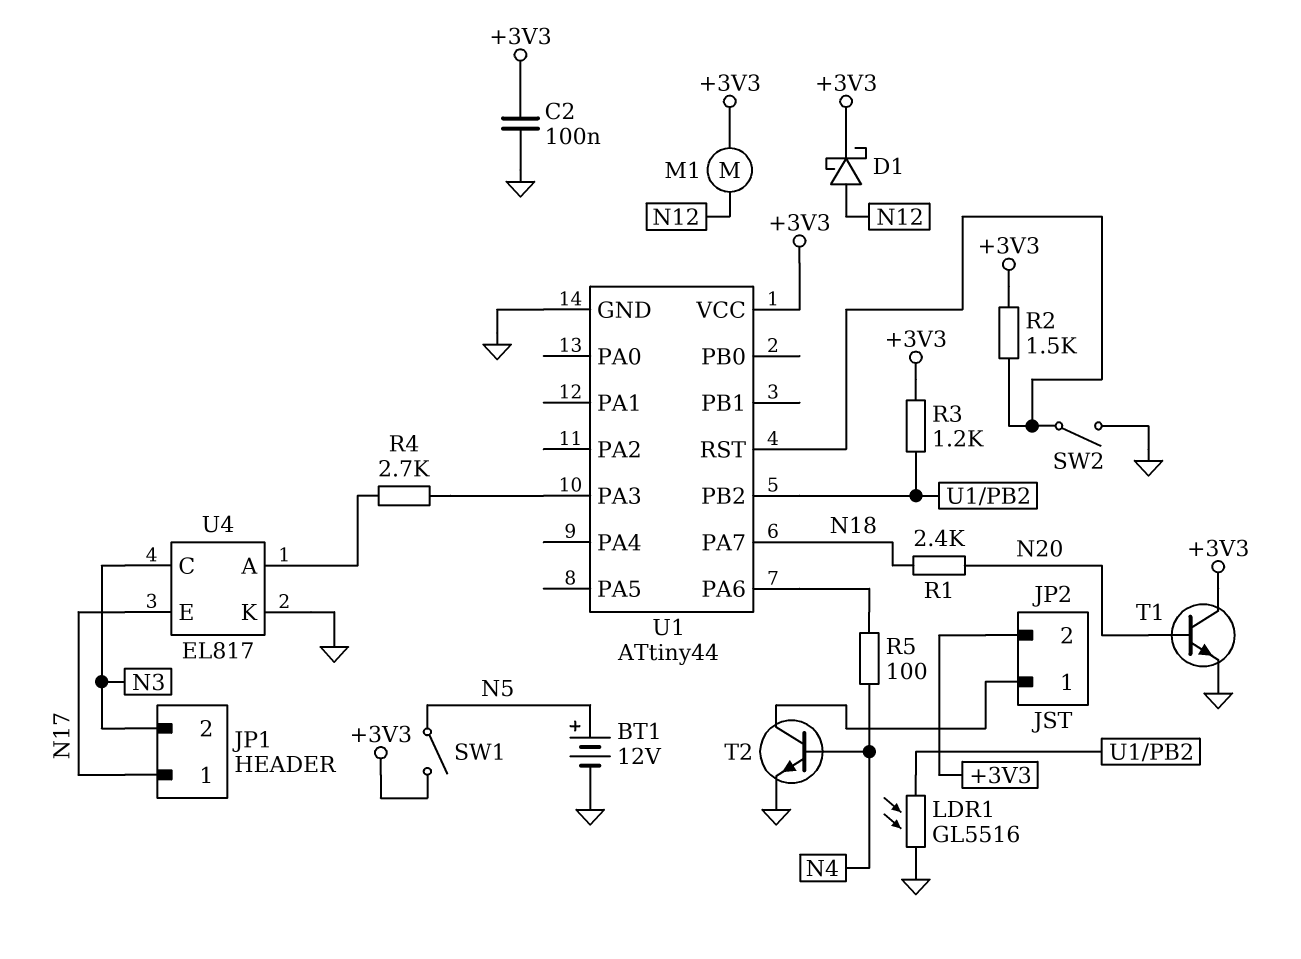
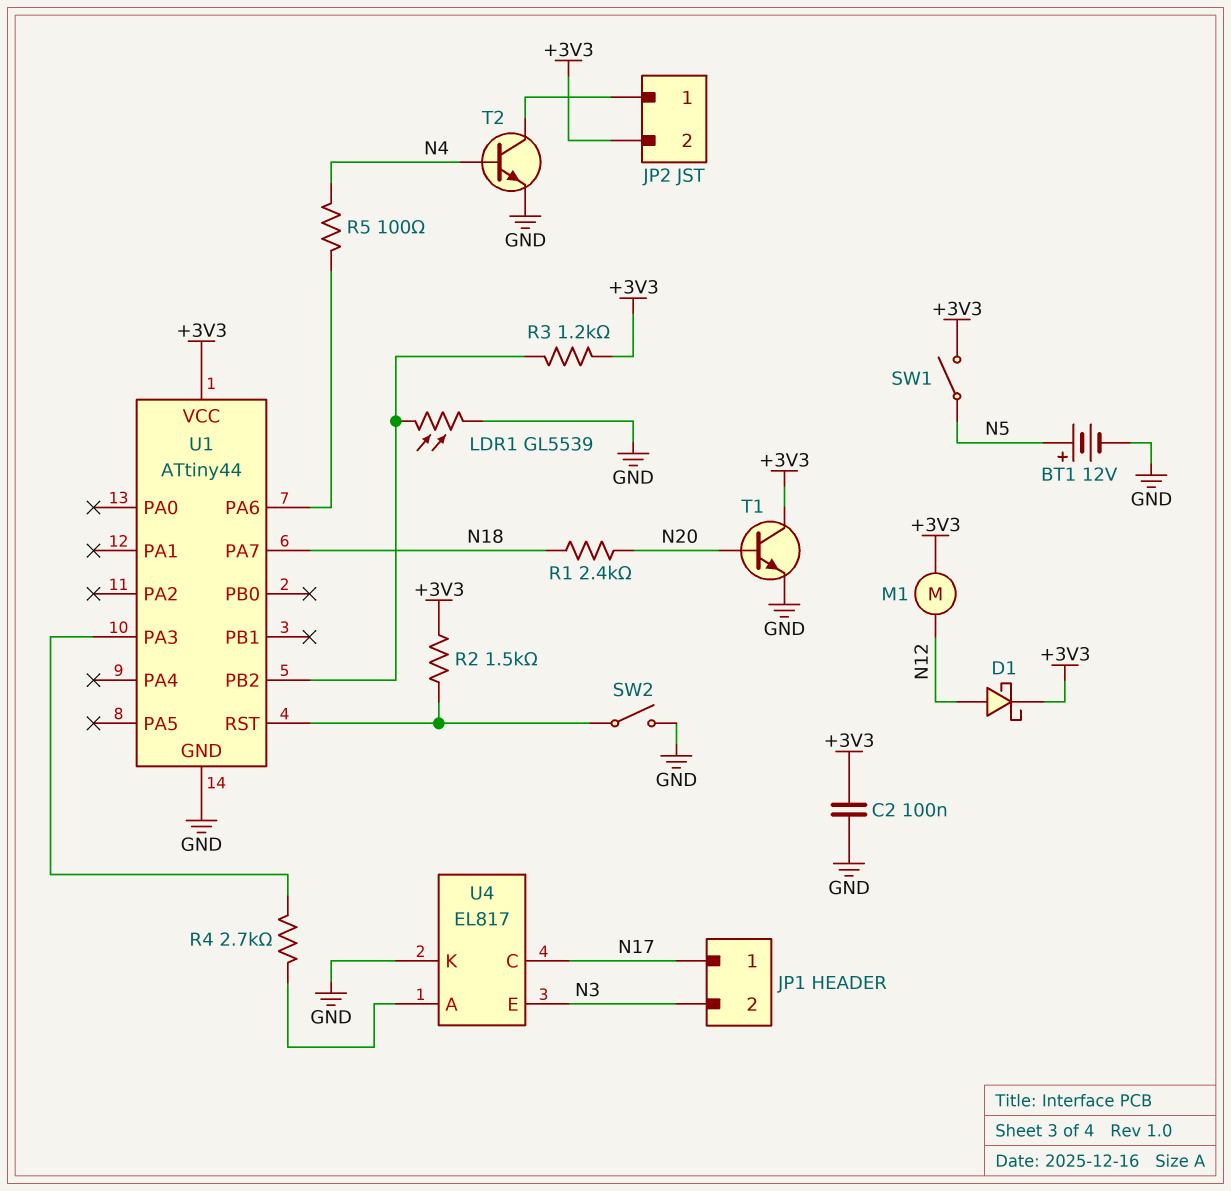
LDR1: GL5516 (GND, U1/PB2) -> GL5539 (GND, U1/PB2)
U4 pin C: N3 -> N17
U4 pin E: N17 -> N3

